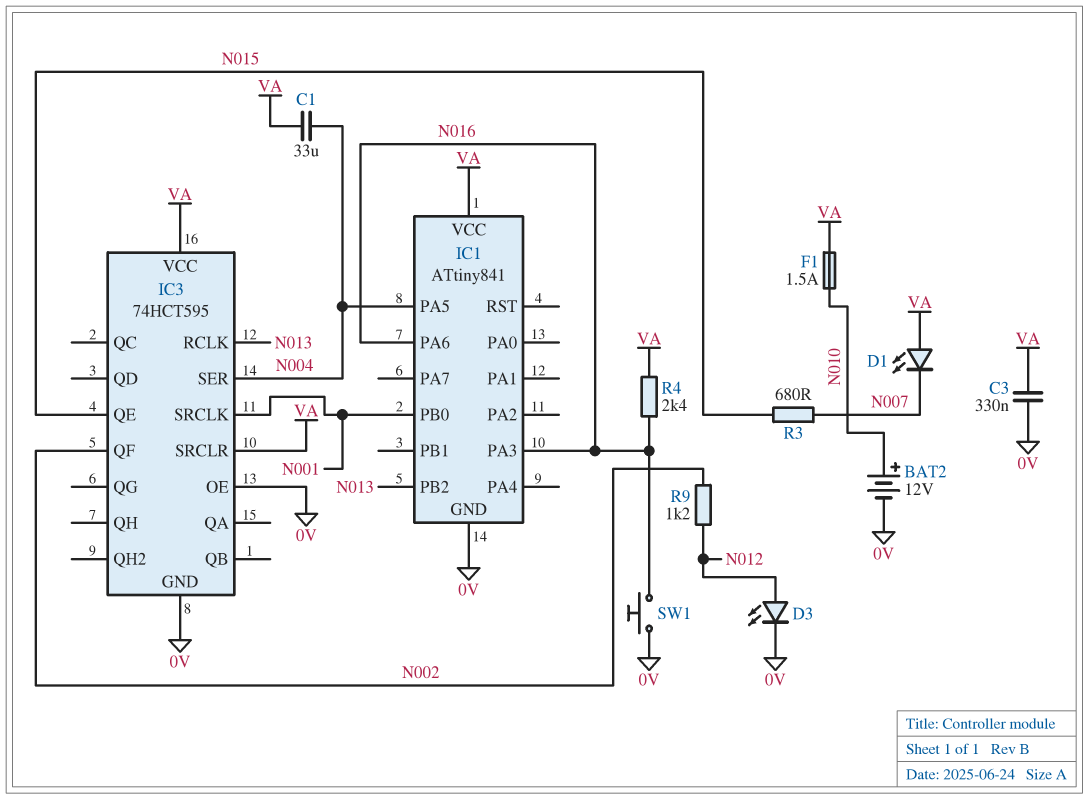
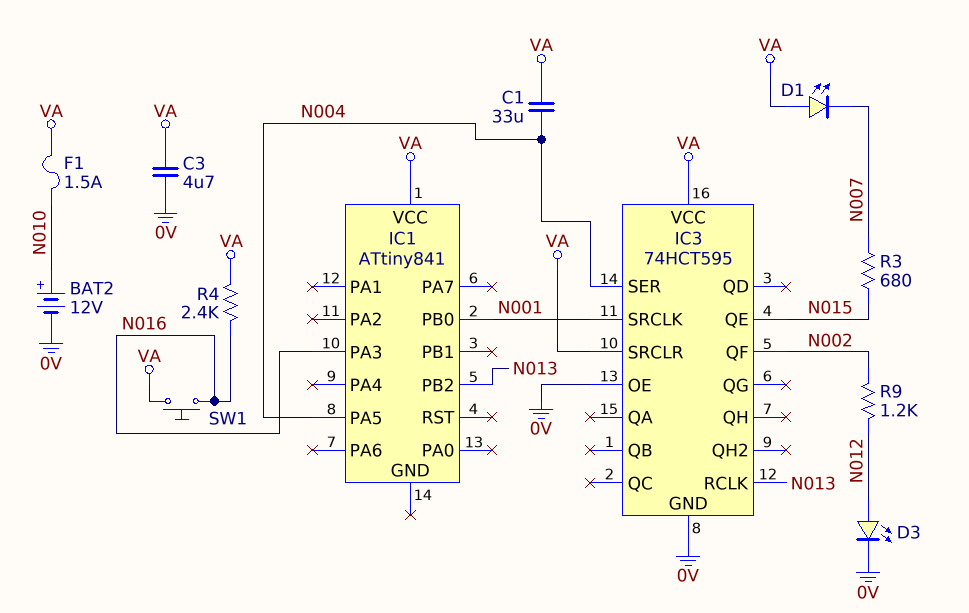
C3: 330nF (0V, VA) -> 4.7uF (0V, VA)
IC1 pin GND: 0V -> none
IC1 pin PA6: N016 -> none
SW1: button (0V, N016) -> button (N016, VA)

